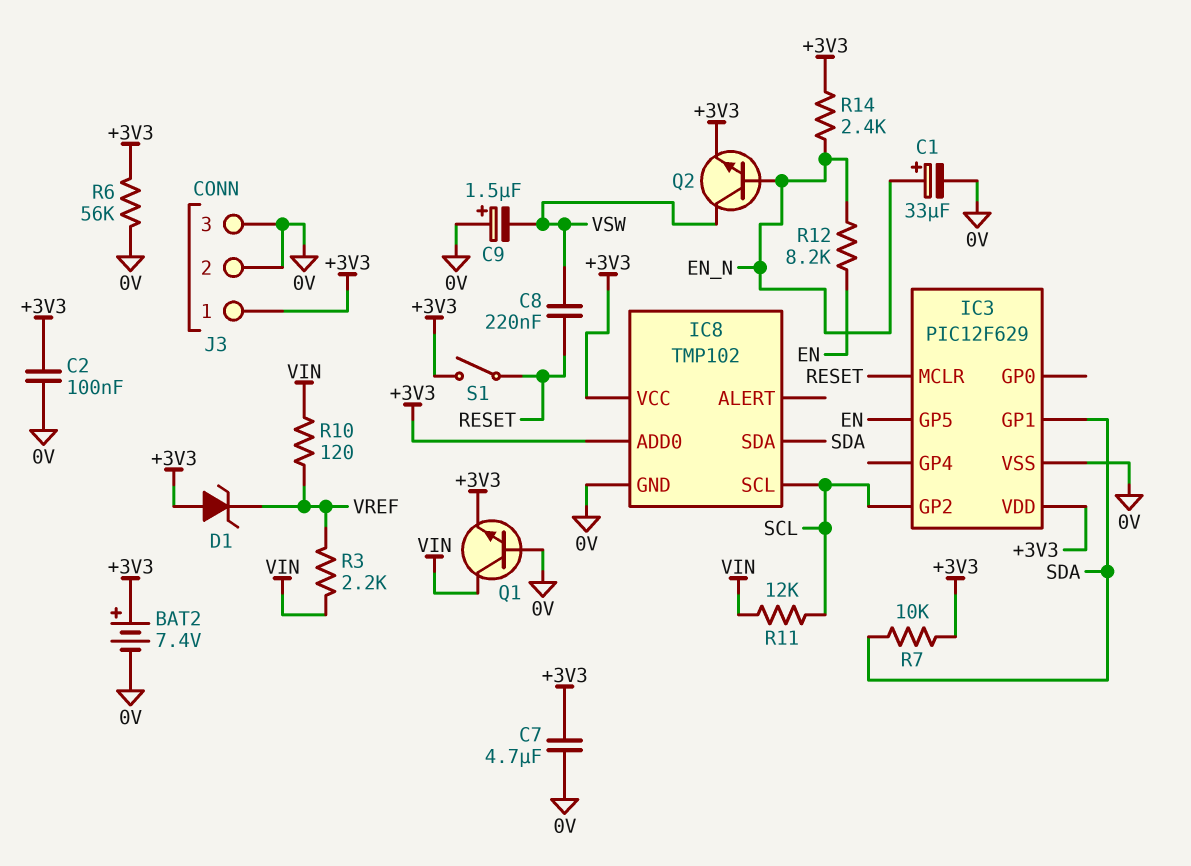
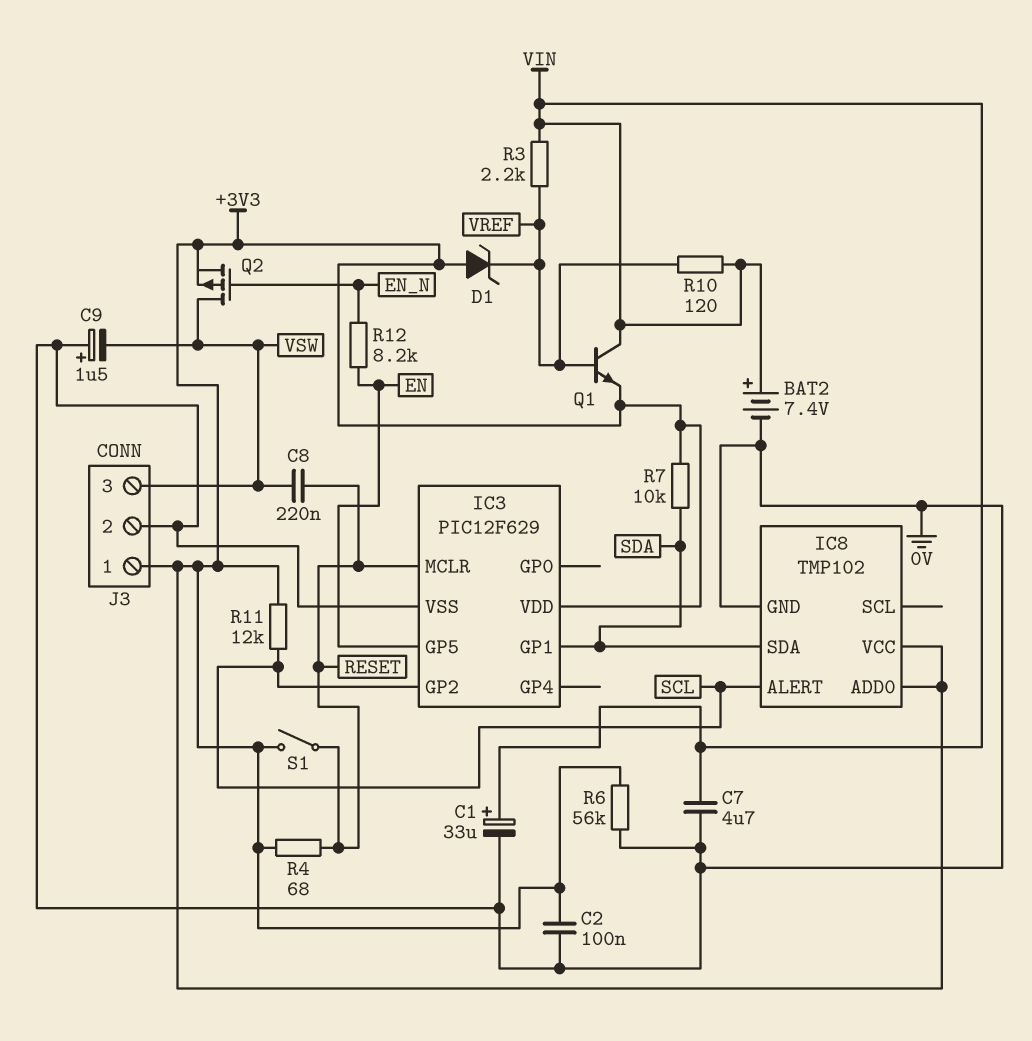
BAT2: 7.4V (plus +3V3, minus 0V) -> 7.4V (plus VIN, minus 0V)
C1: 33uF (plus EN_N, minus 0V) -> 33uF (plus VIN, minus 0V)
C7: 4.7uF (+3V3, 0V) -> 4.7uF (0V, VIN)
IC8 pin ALERT: none -> SCL
IC8 pin SCL: SCL -> none
J3 pin 3: 0V -> VSW
Q1: NPN (B 0V, C VIN, E +3V3) -> NPN (B VREF, C VIN, E +3V3)
Q2: NPN (B EN_N, C VSW, E +3V3) -> PMOS (G EN_N, D VSW, S +3V3)
R4: none -> 68 (+3V3, RESET)
R11: 12k (SCL, VIN) -> 12k (+3V3, SCL)
R14: 2.4k (+3V3, EN_N) -> none

